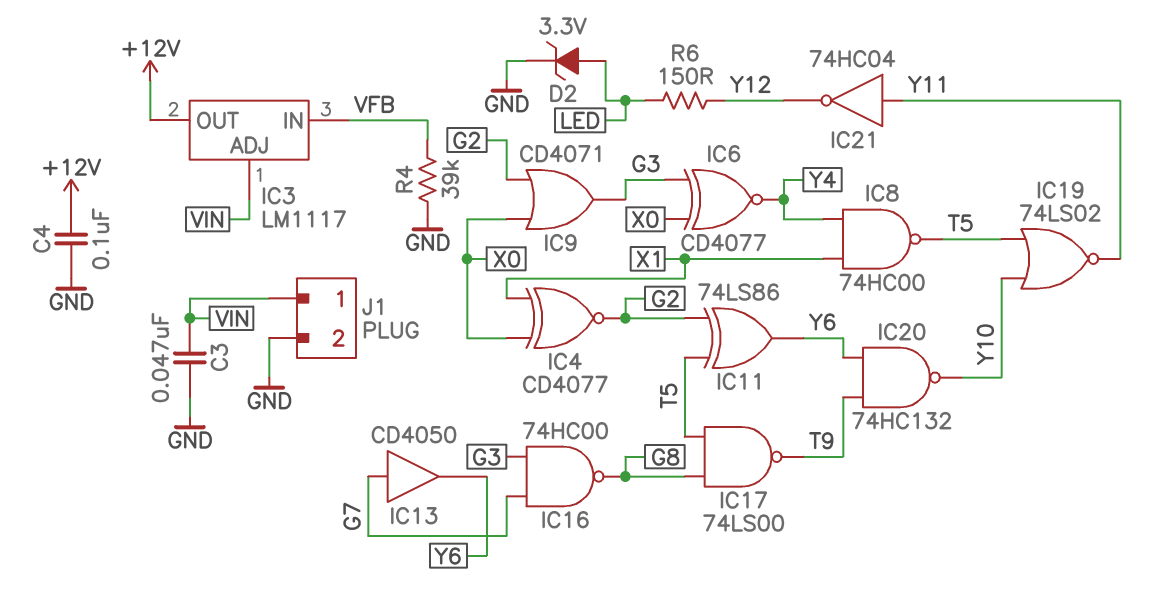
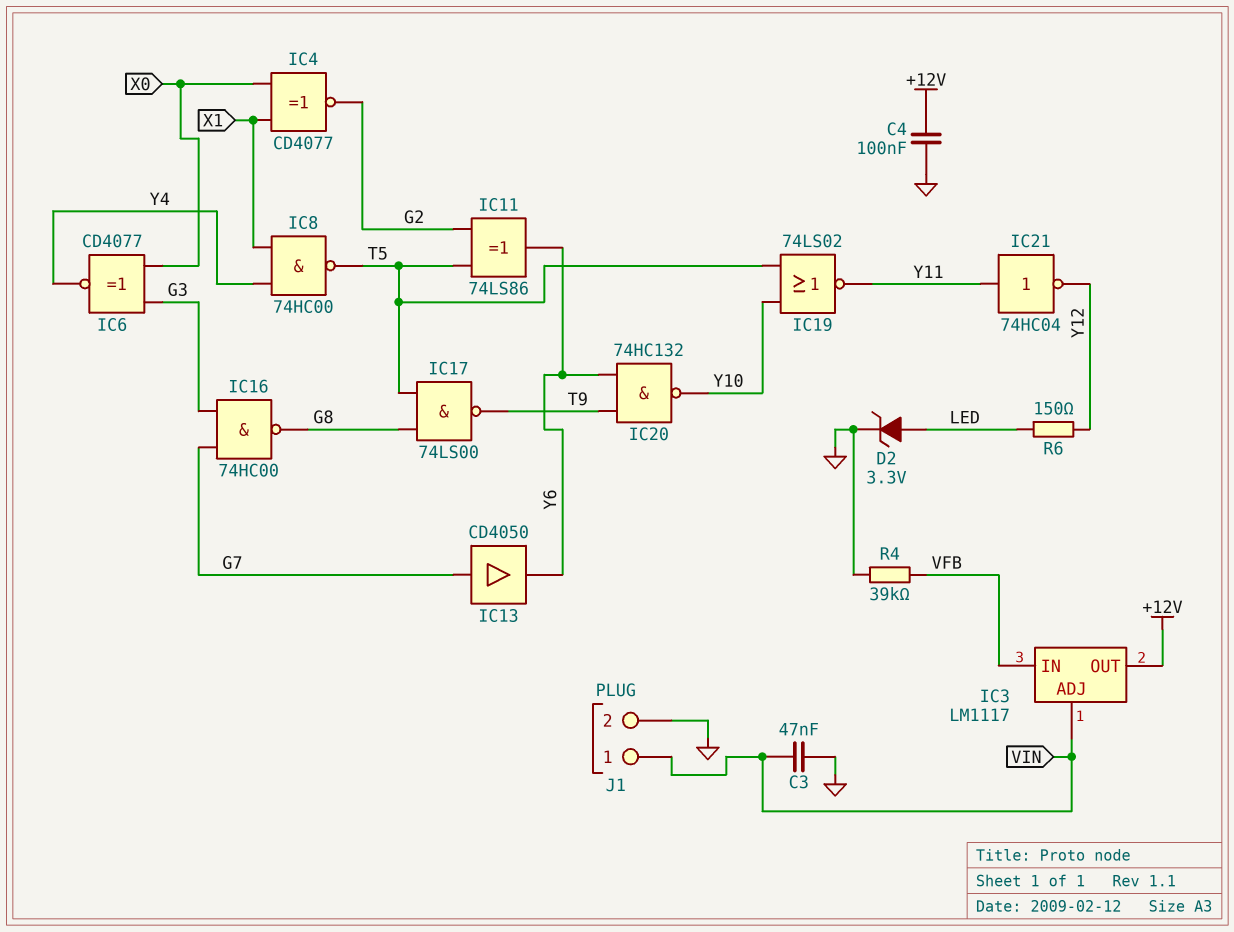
IC9: OR CD4071 (in G2, in X0, out G3) -> none

